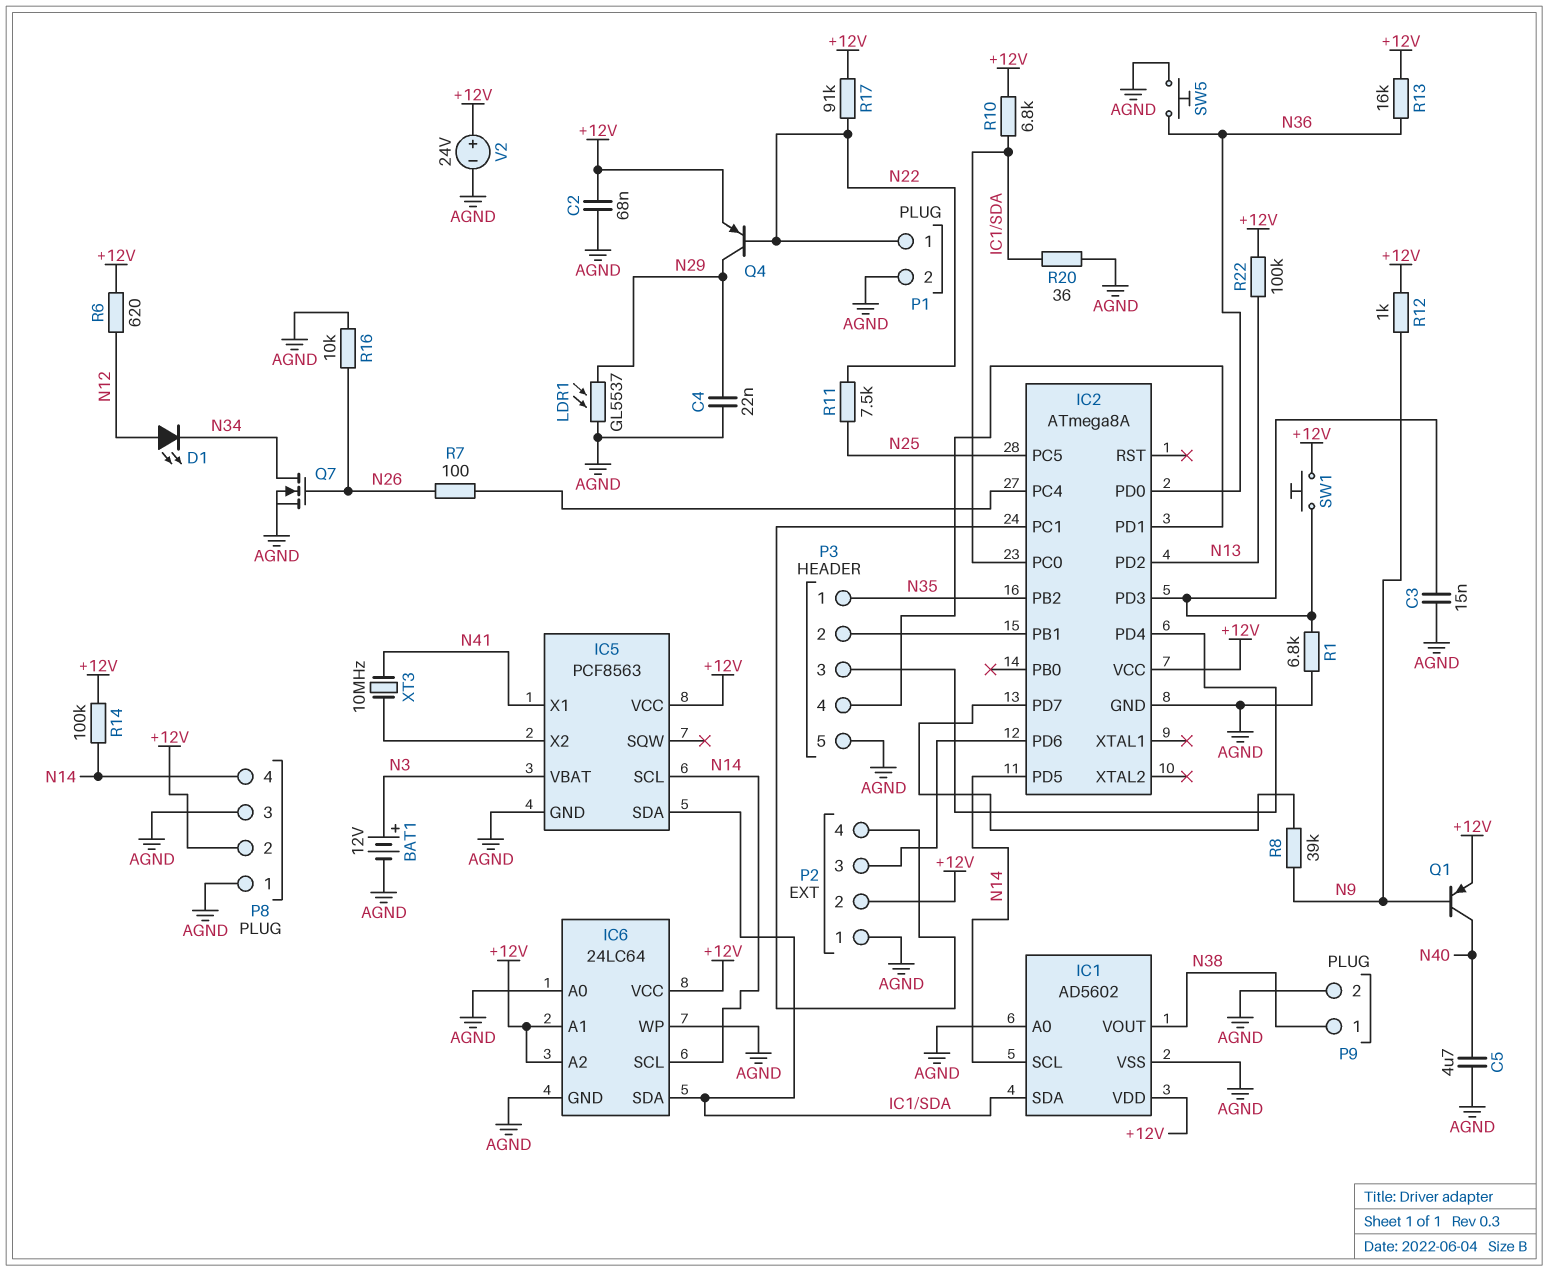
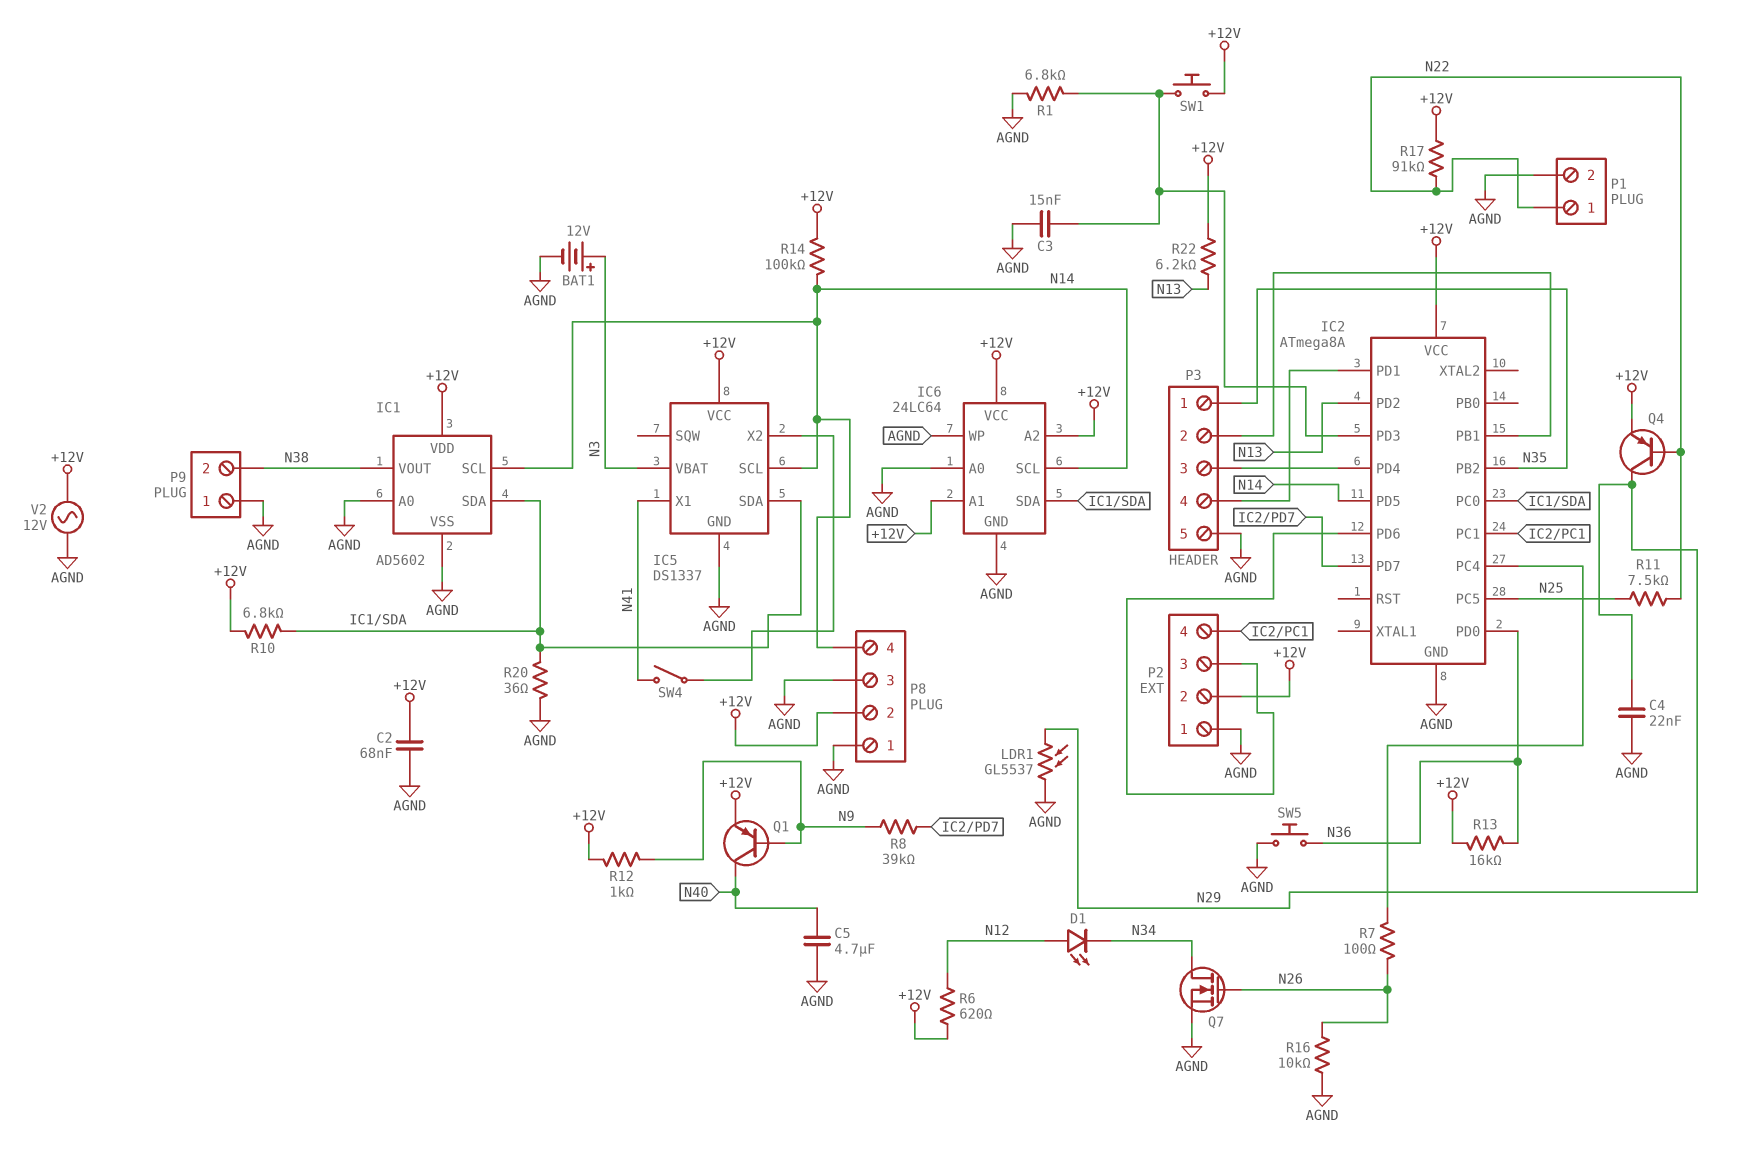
IC5: PCF8563 -> DS1337
P9 pin 1: N38 -> AGND
P9 pin 2: AGND -> N38
R22: 100k (+12V, N13) -> 6.2k (+12V, N13)
SW4: none -> switch (IC5/X2, N41)
V2: 24V (plus +12V, minus AGND) -> AC 12V (+12V, AGND)
XT3: 10MHz (IC5/X2, N41) -> none

